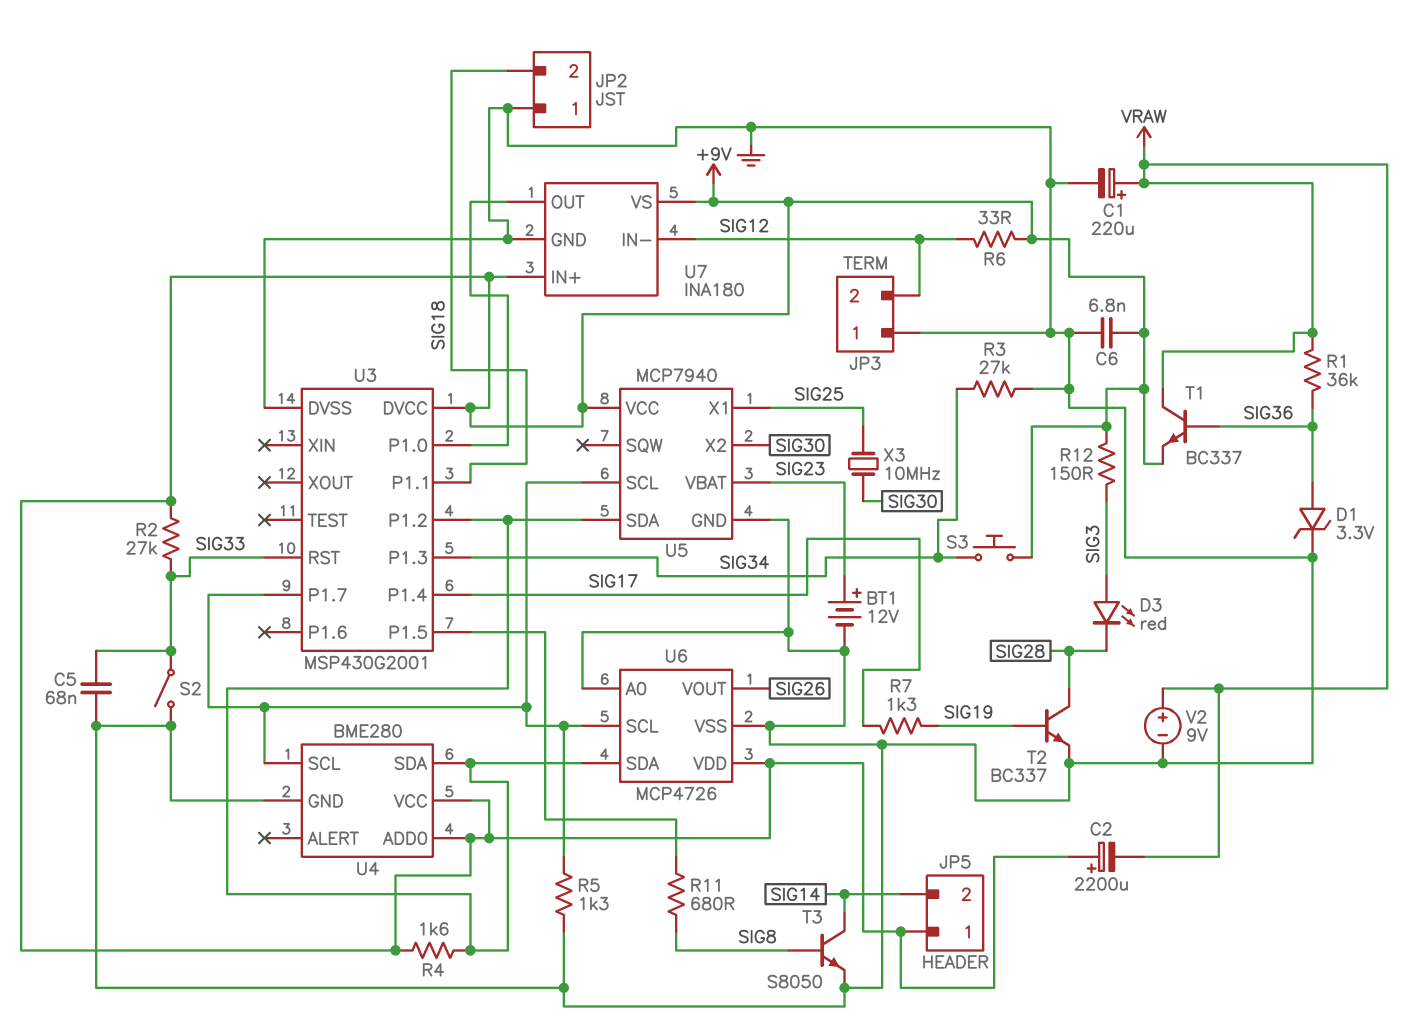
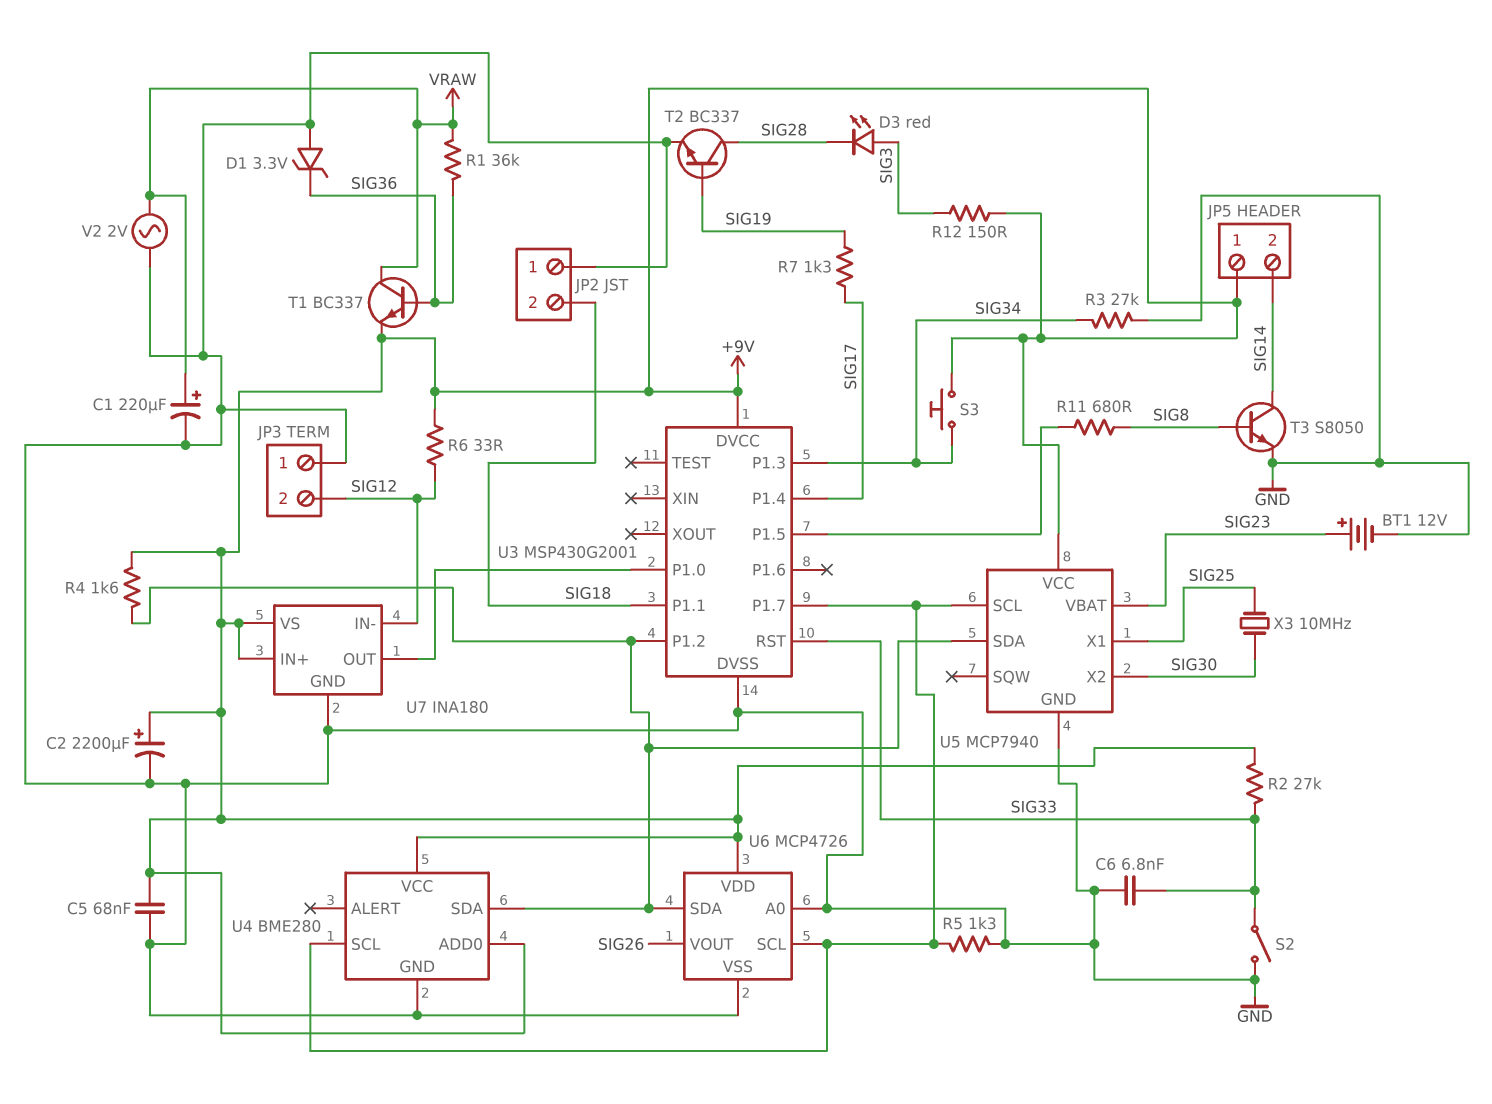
C2: 2200uF (plus +9V, minus VRAW) -> 2200uF (plus +9V, minus GND)
C5: 68nF (GND, SIG33) -> 68nF (+9V, GND)
C6: 6.8nF (+9V, GND) -> 6.8nF (GND, SIG33)
D1: zener 3.3V (A SIG36, K GND) -> zener 3.3V (A GND, K SIG36)
V2: 9V (plus VRAW, minus GND) -> AC 2V (GND, VRAW)

